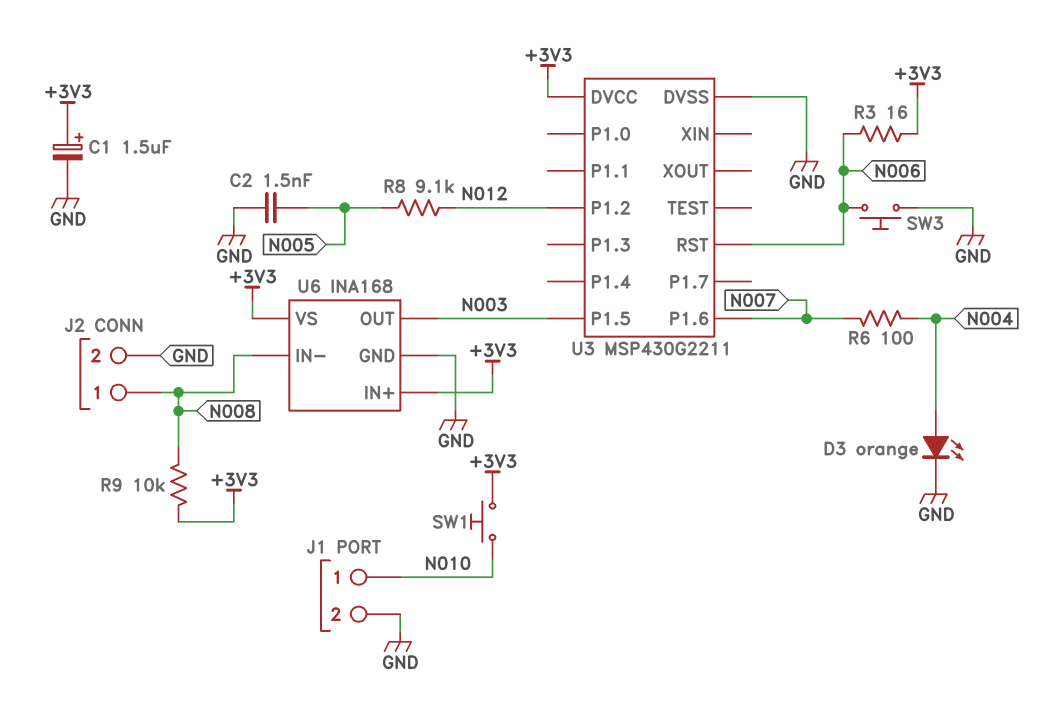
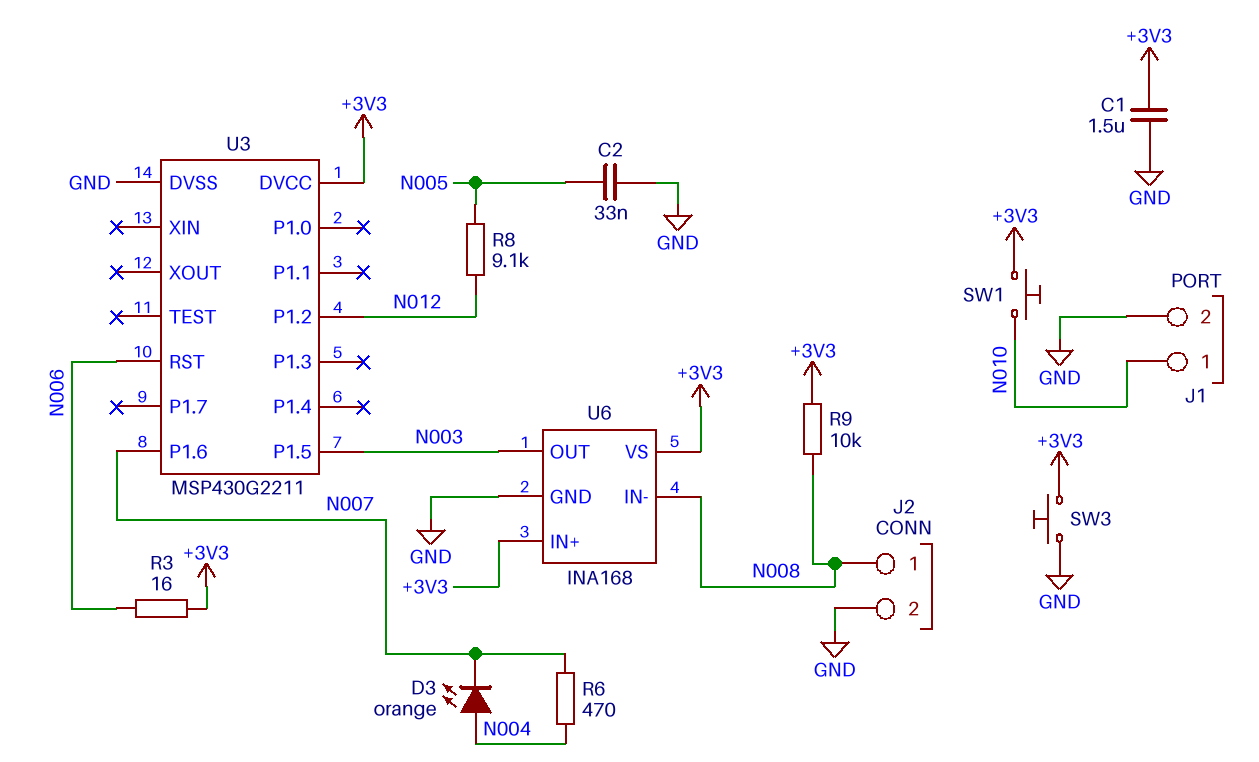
C1: 1.5uF (plus +3V3, minus GND) -> 1.5uF (+3V3, GND)
C2: 1.5nF (GND, N005) -> 33nF (GND, N005)
D3: LED orange (A N004, K GND) -> LED orange (A N004, K N007)
R6: 100 (N004, N007) -> 470 (N004, N007)
SW3: button (GND, N006) -> button (+3V3, GND)

